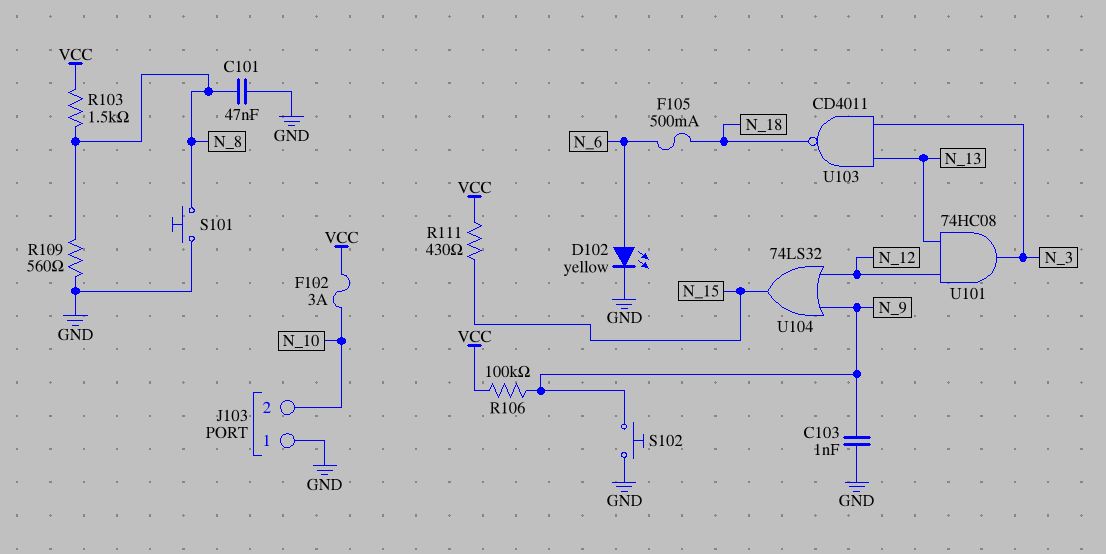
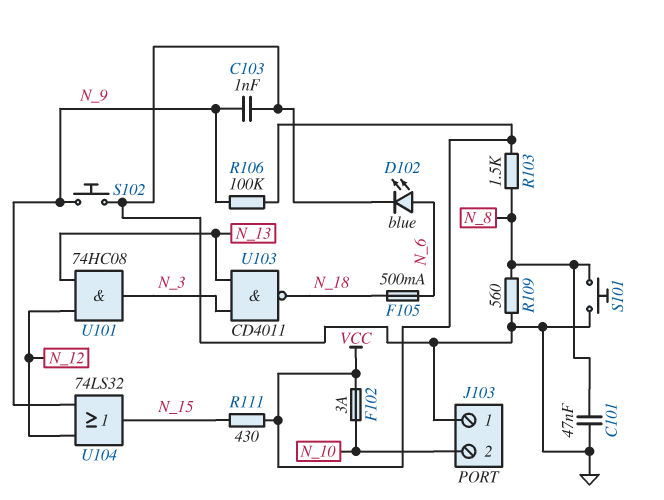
D102: LED yellow (A N_6, K GND) -> LED blue (A N_6, K GND)

